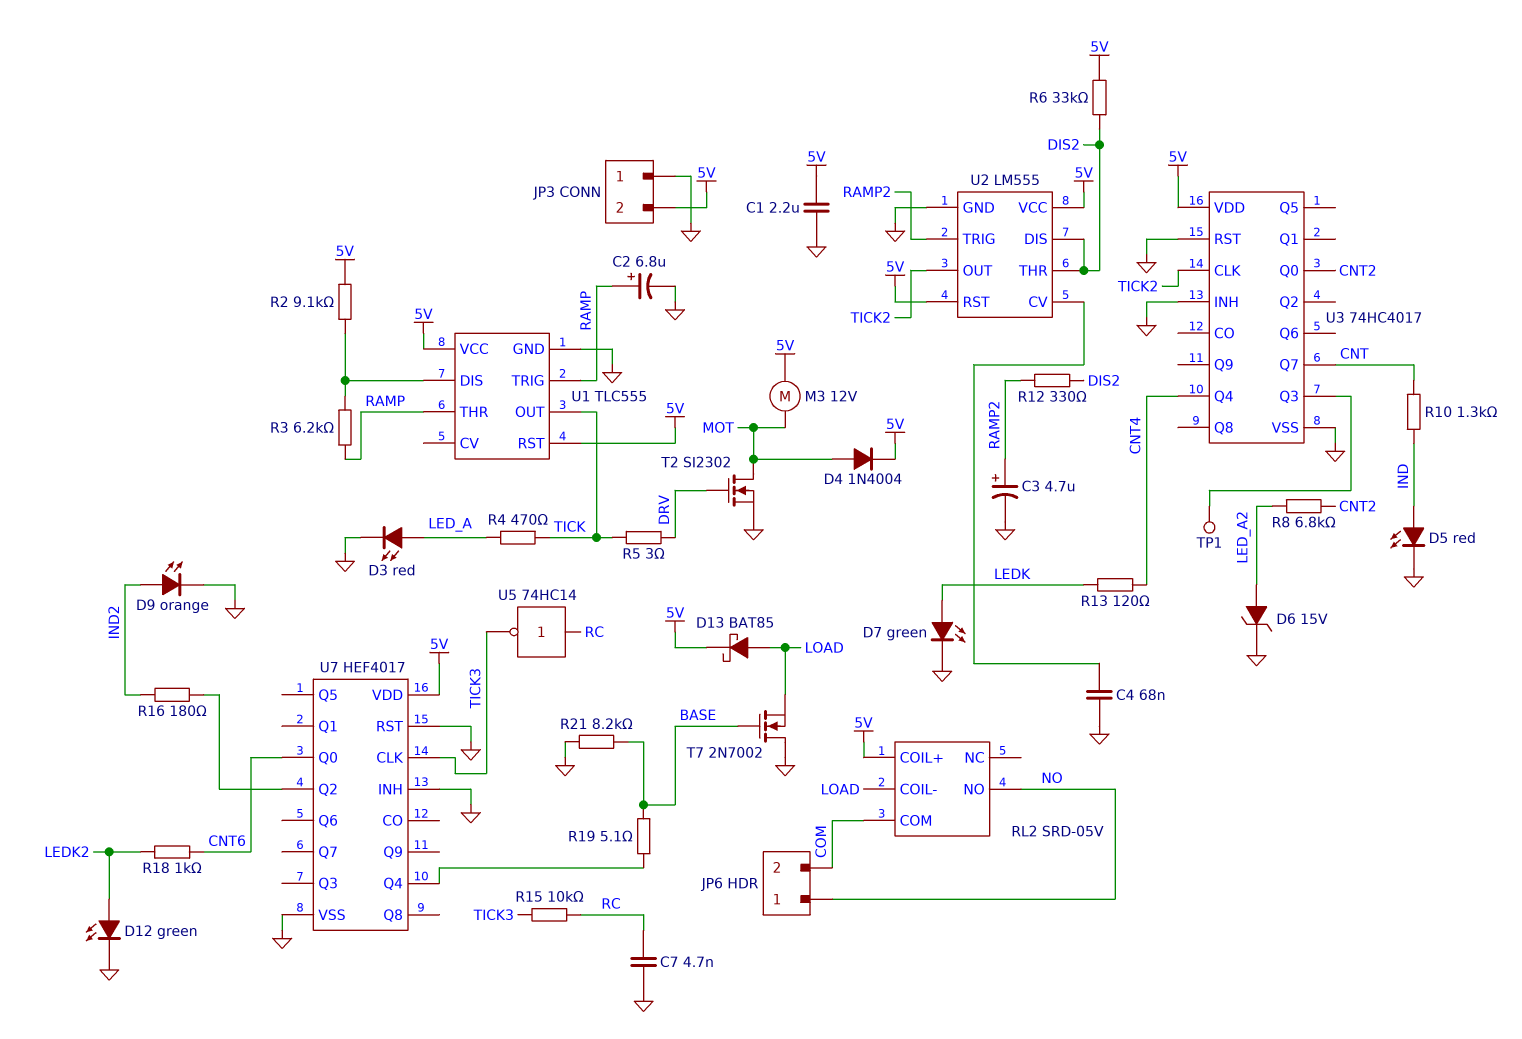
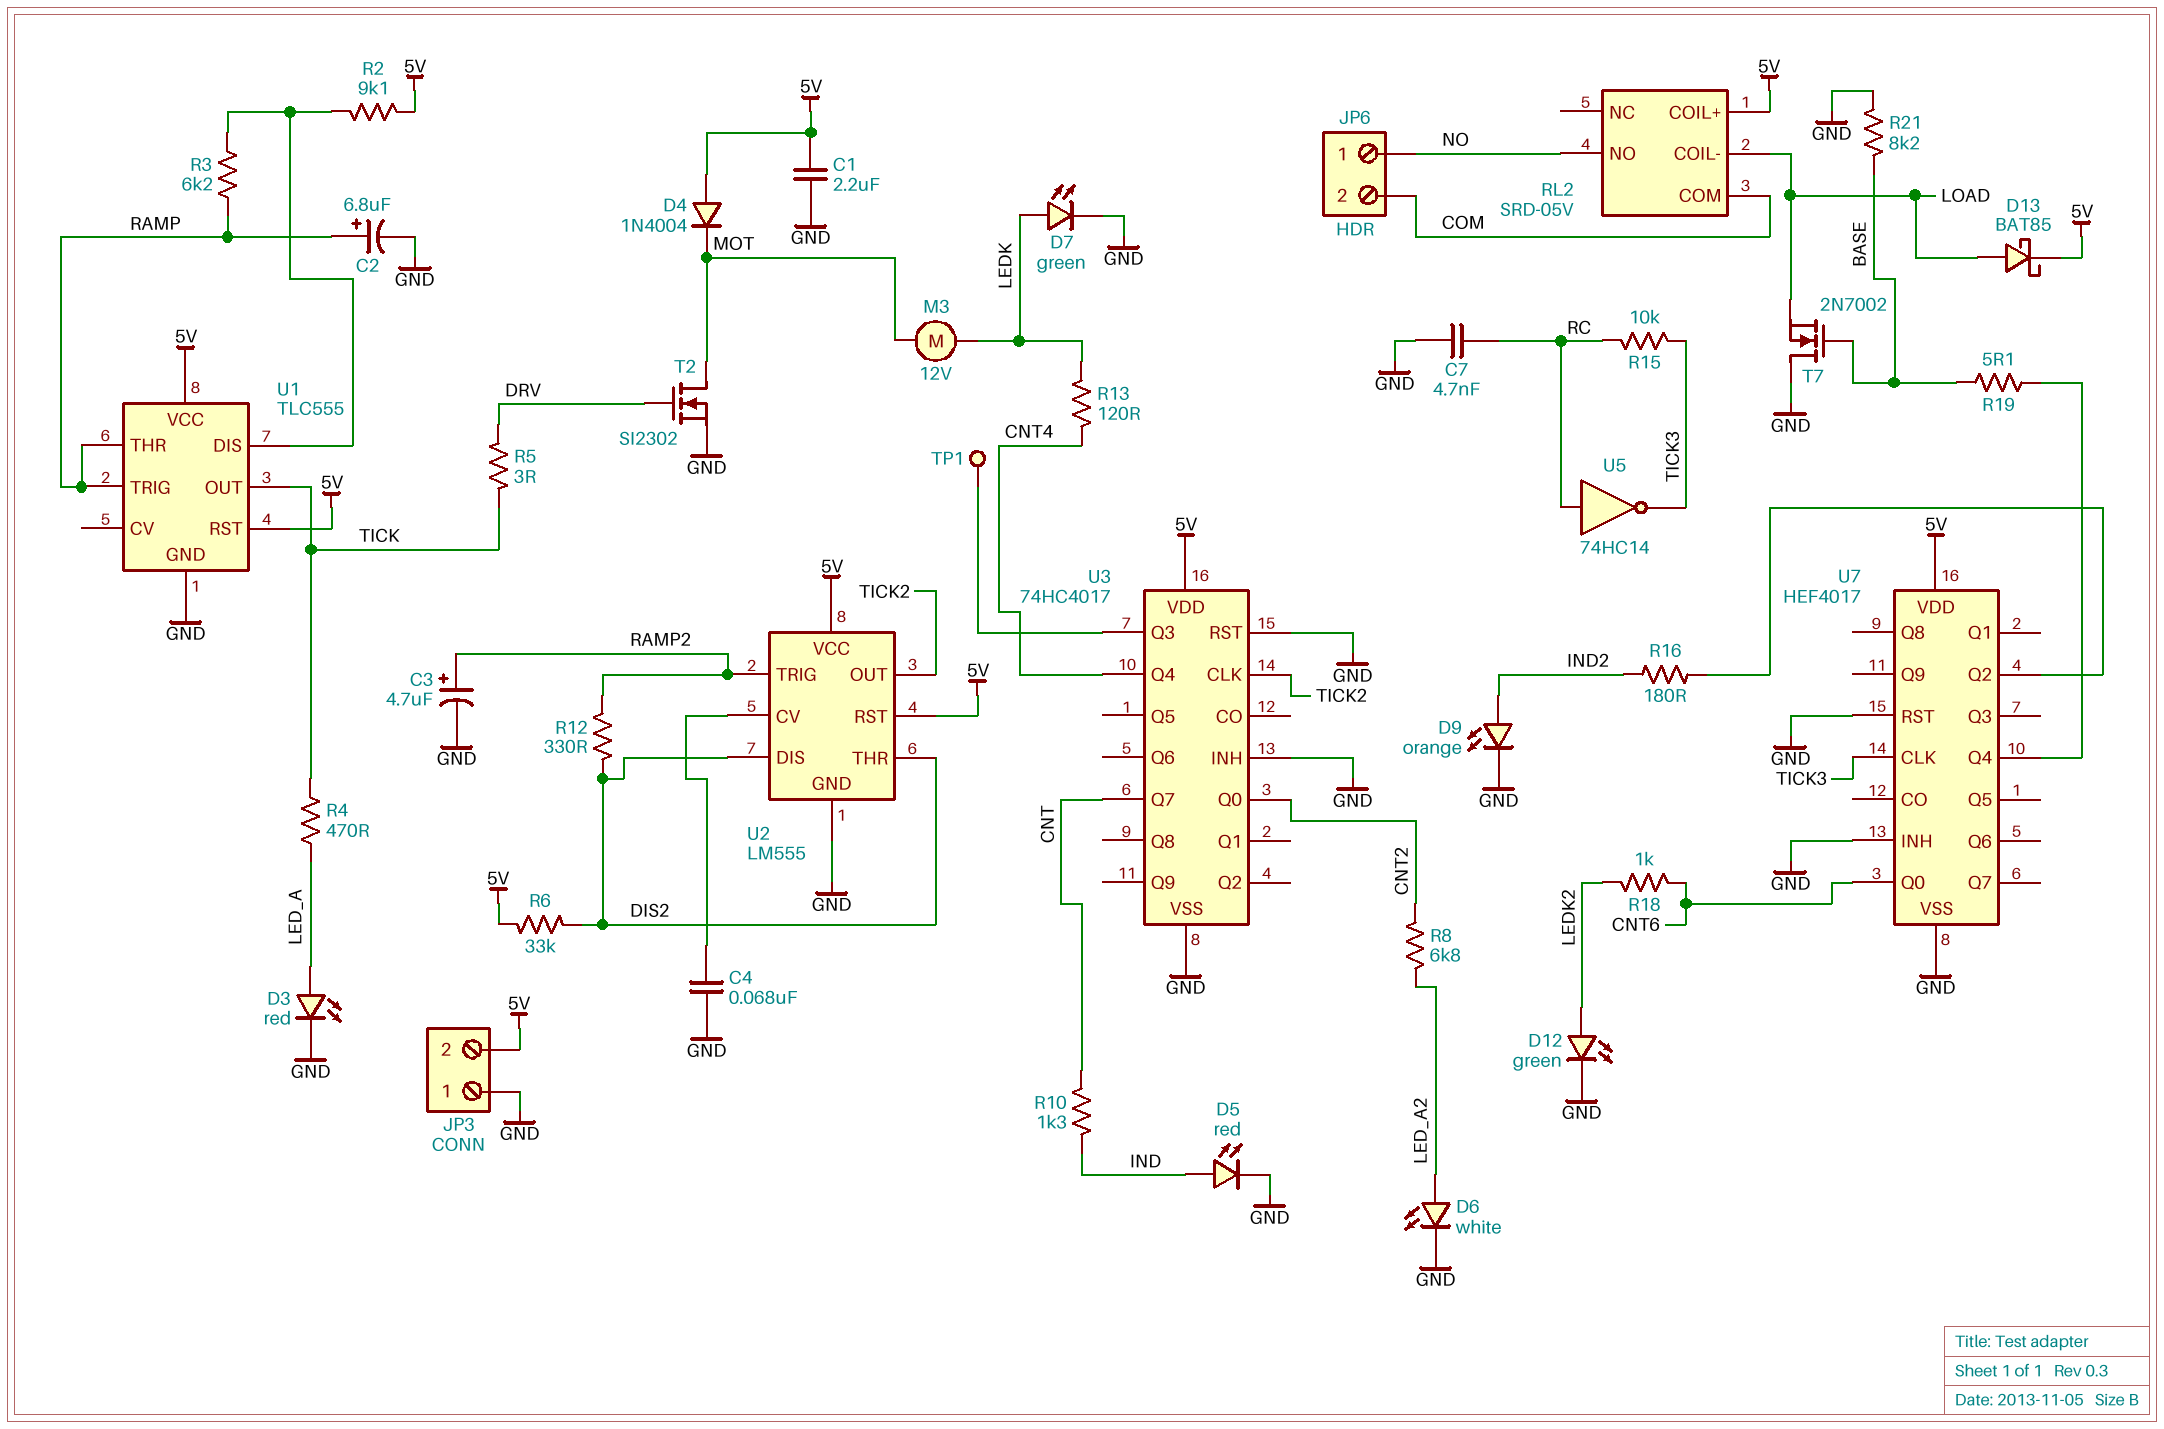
D4: diode 1N4004 (A MOT, K 5V) -> diode 1N4004 (A 5V, K MOT)
D6: zener 15V (A LED_A2, K GND) -> LED white (A LED_A2, K GND)
M3: motor 12V (5V, MOT) -> motor 12V (LEDK, MOT)

